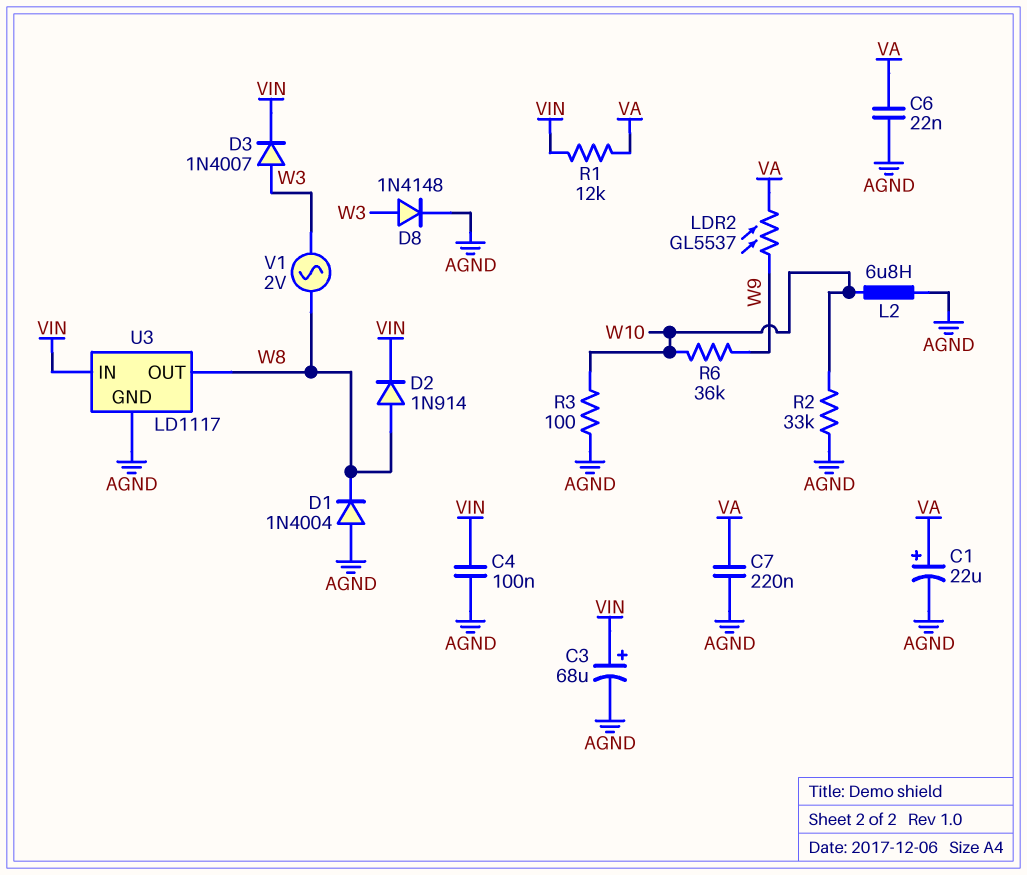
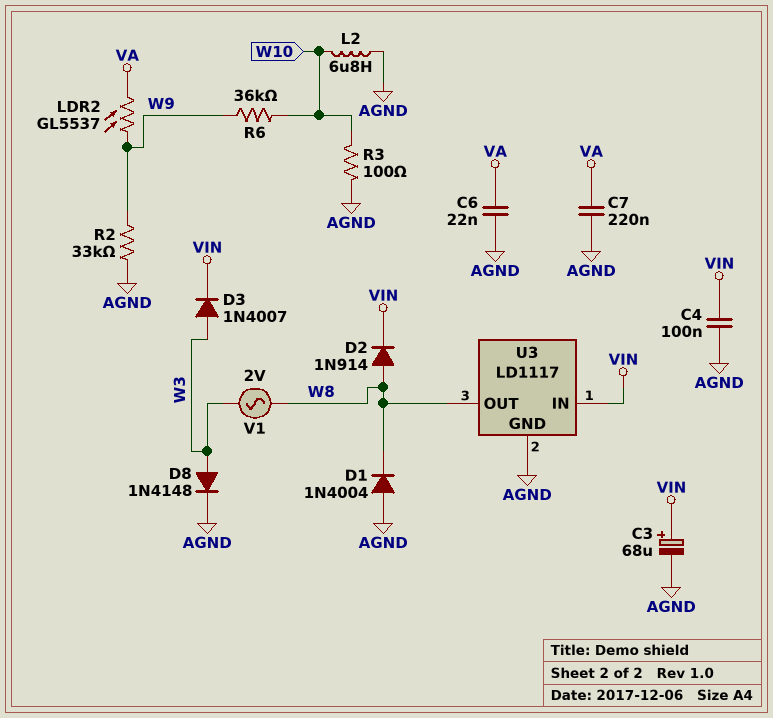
C1: 22uF (plus VA, minus AGND) -> none
R1: 12k (VA, VIN) -> none
R2: 33k (AGND, W10) -> 33k (AGND, W9)

